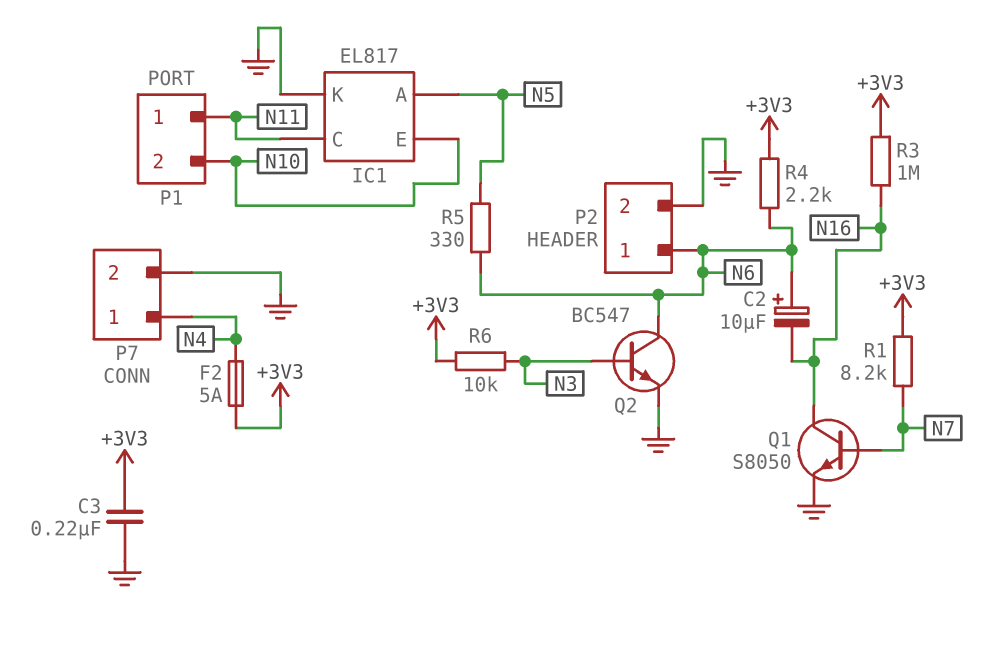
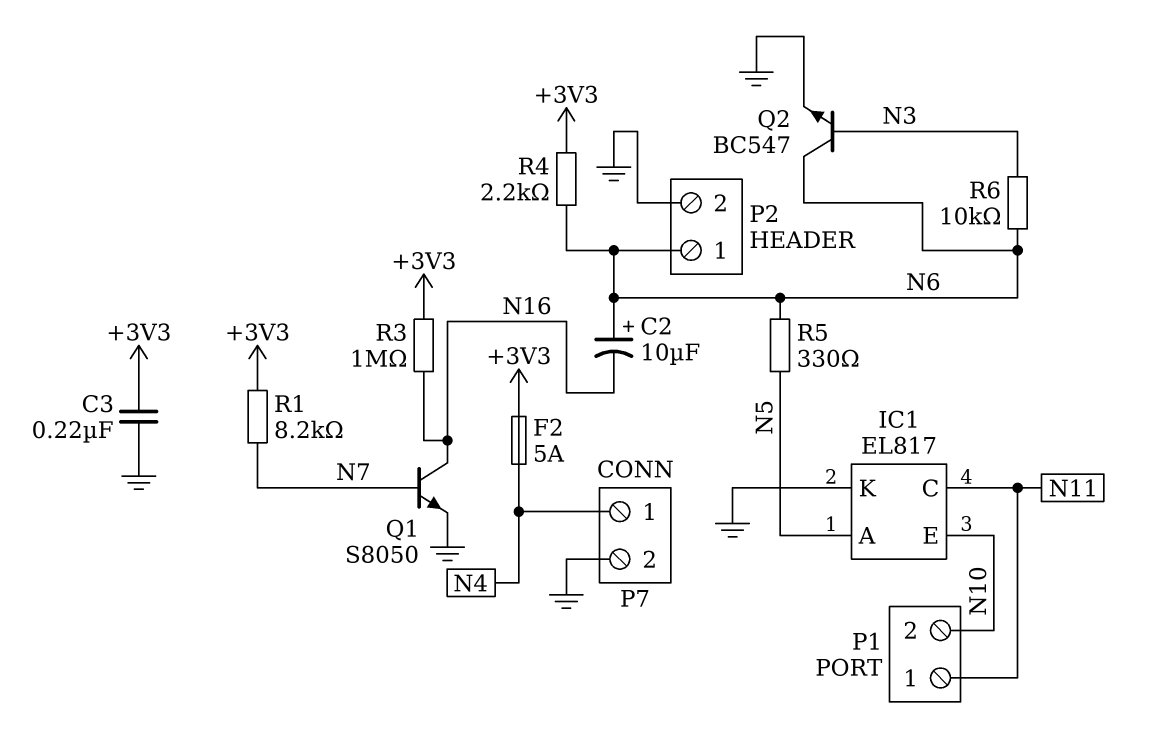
R6: 10k (+3V3, N3) -> 10k (N3, N6)

